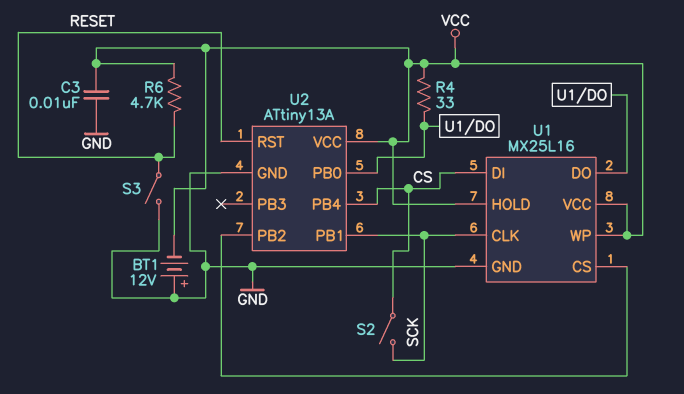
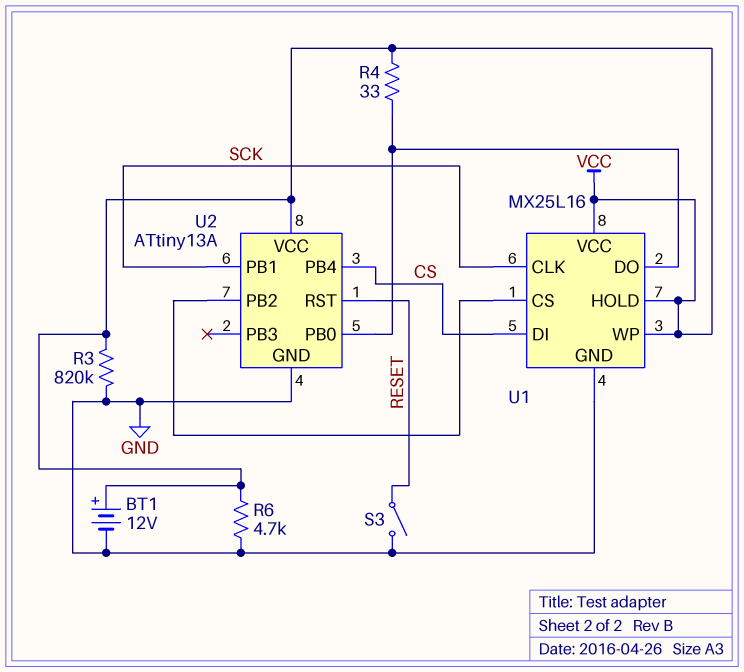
BT1: 12V (plus GND, minus VCC) -> 12V (plus VCC, minus GND)
C3: 10nF (GND, VCC) -> none
R3: none -> 820k (GND, VCC)
R6: 4.7k (RESET, VCC) -> 4.7k (GND, VCC)
S2: switch (CS, SCK) -> none

